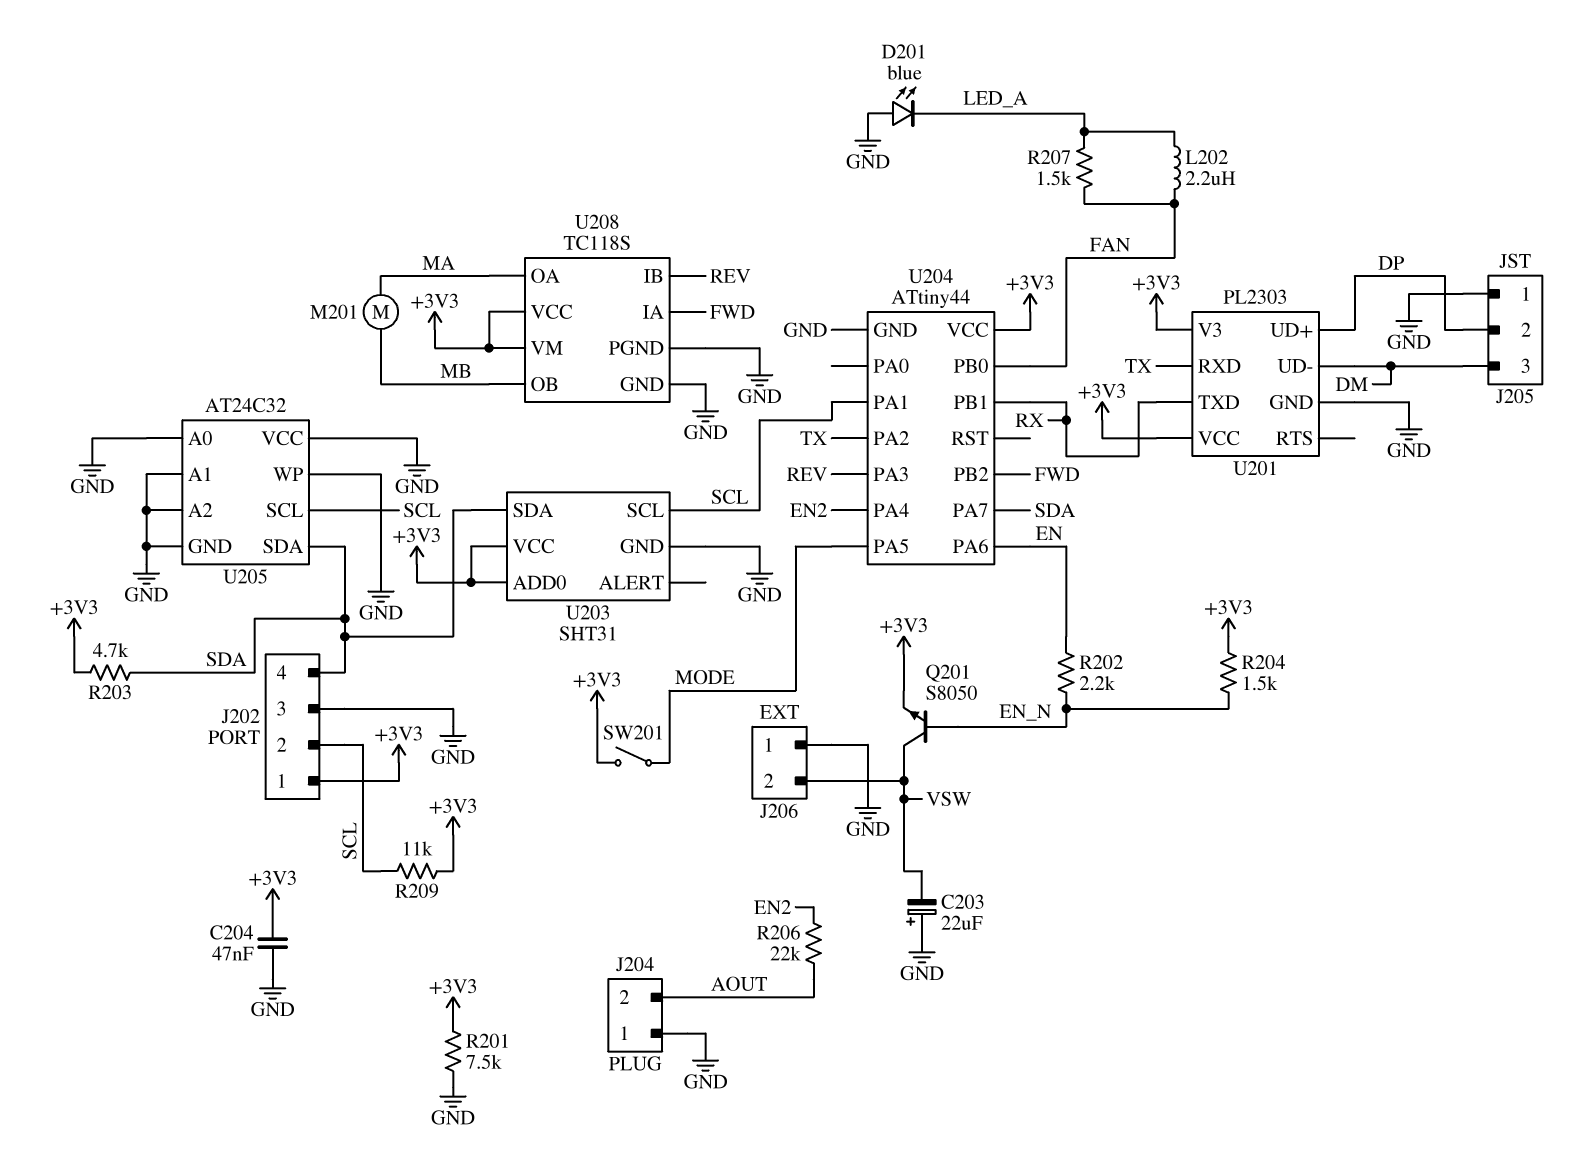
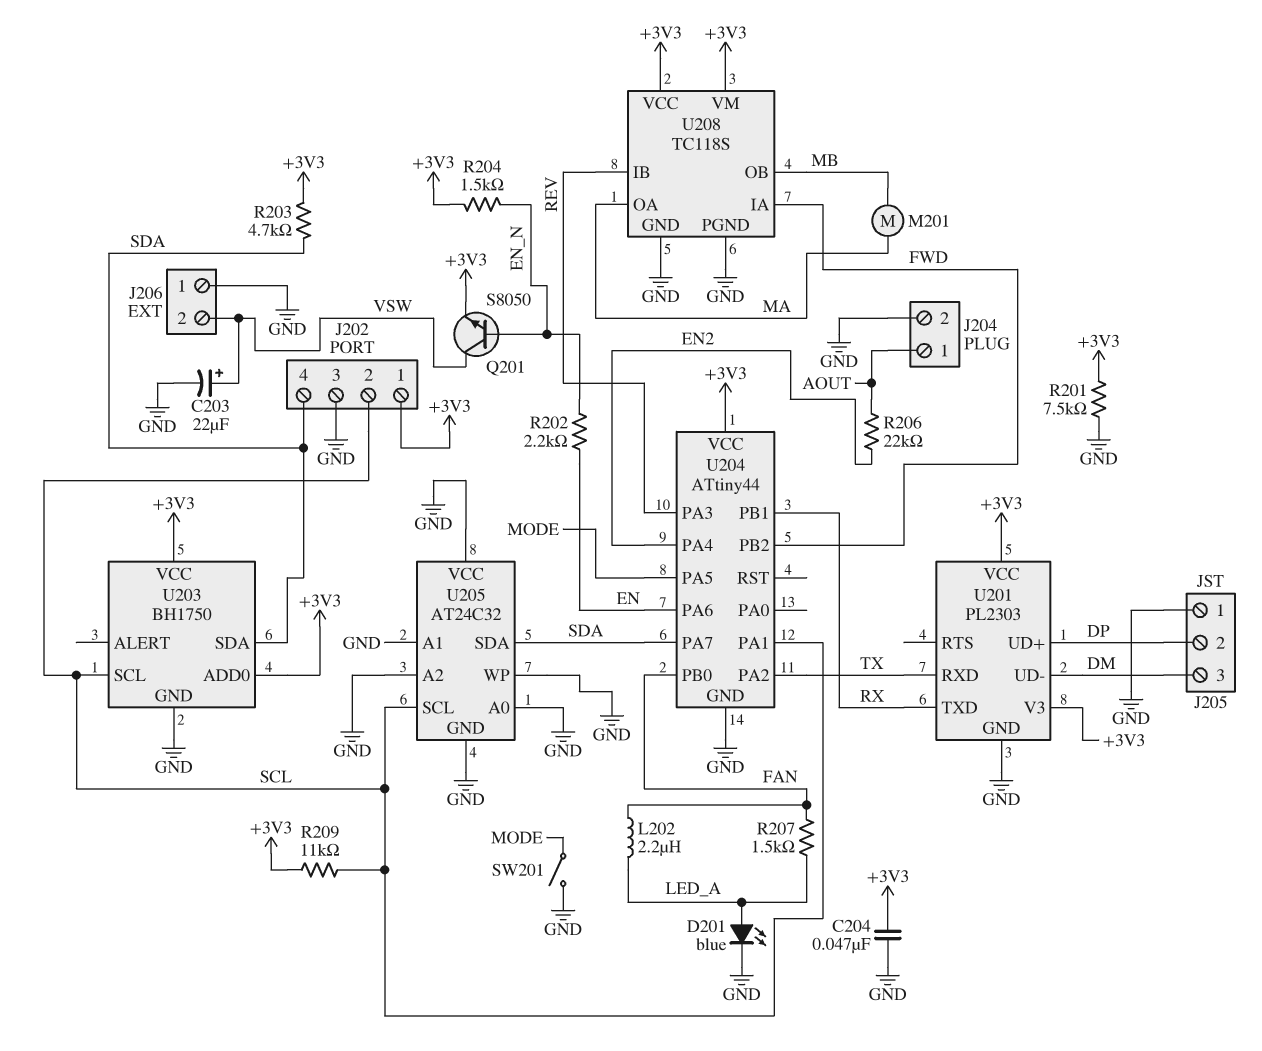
C203: 22uF (plus GND, minus VSW) -> 22uF (plus VSW, minus GND)
D201: LED blue (A GND, K LED_A) -> LED blue (A LED_A, K GND)
J204 pin 1: GND -> AOUT
J204 pin 2: AOUT -> GND
SW201: switch (+3V3, MODE) -> switch (GND, MODE)
U203: SHT31 -> BH1750

